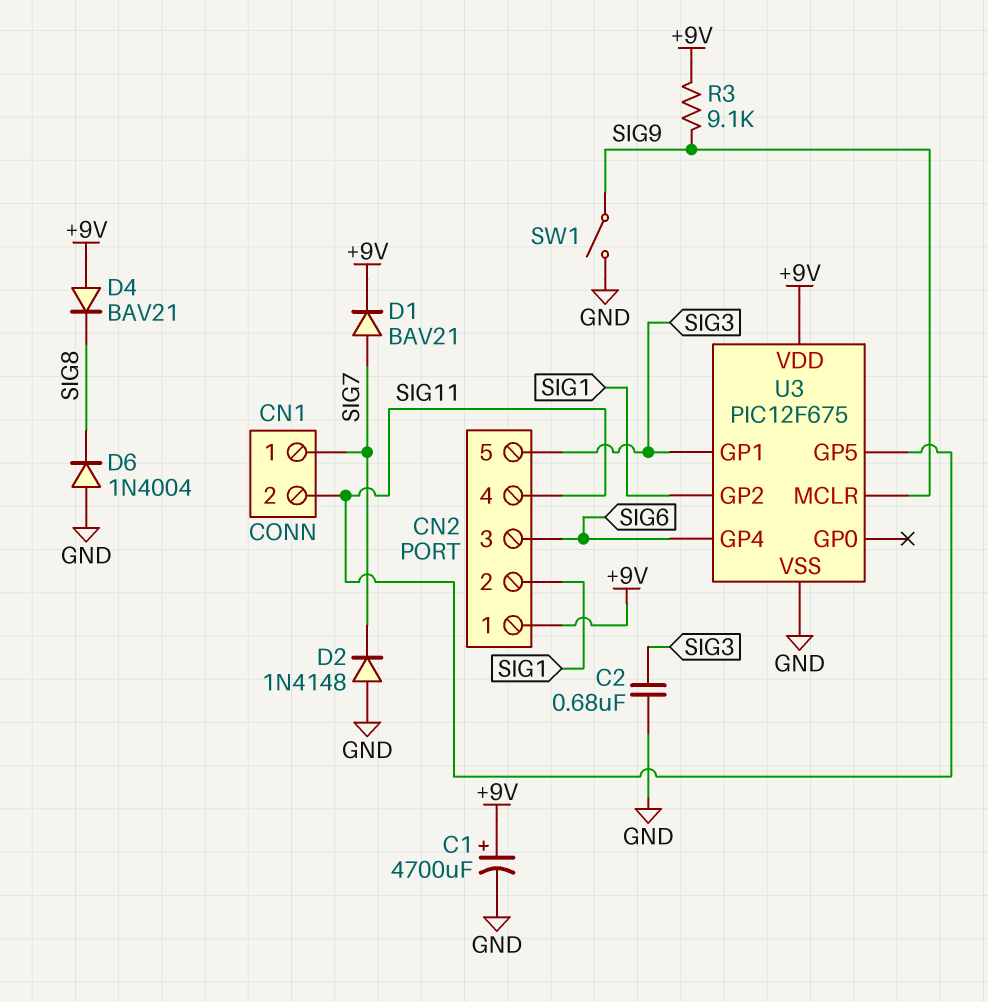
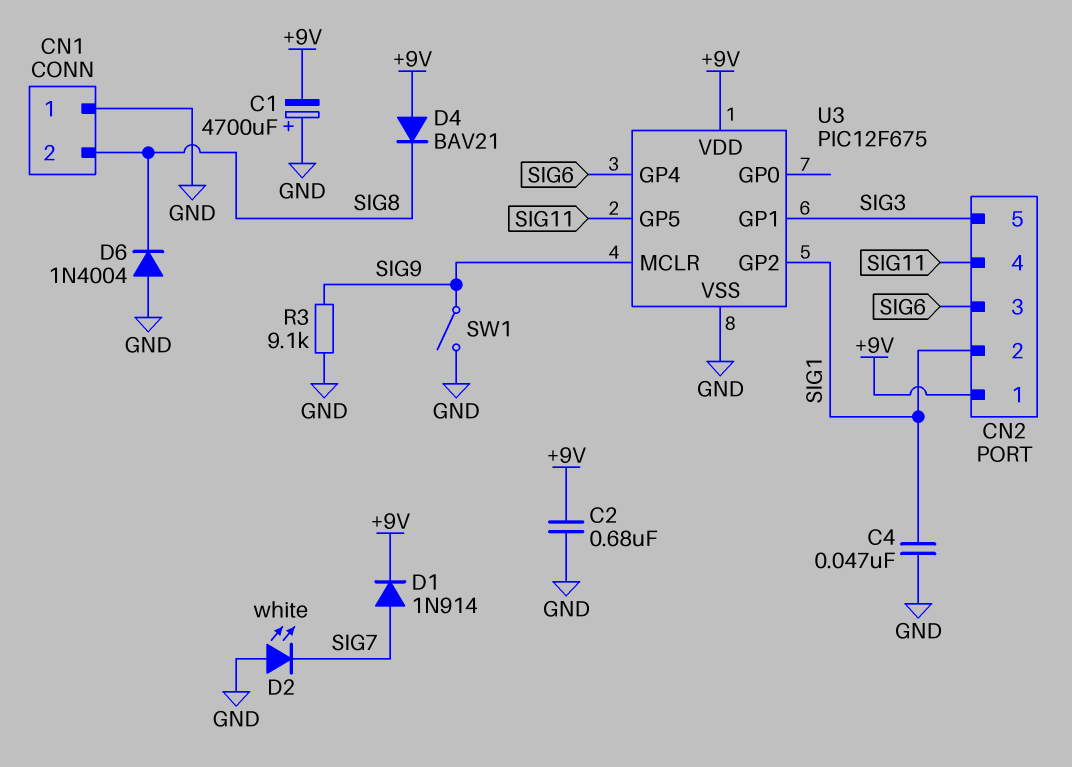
C1: 4700uF (plus +9V, minus GND) -> 4700uF (plus GND, minus +9V)
C2: 680nF (GND, SIG3) -> 680nF (+9V, GND)
C4: none -> 47nF (GND, SIG1)
CN1 pin 1: SIG7 -> GND
CN1 pin 2: SIG11 -> SIG8
D1: diode BAV21 (A SIG7, K +9V) -> diode 1N914 (A SIG7, K +9V)
D2: diode 1N4148 (A GND, K SIG7) -> LED white (A GND, K SIG7)
R3: 9.1k (+9V, SIG9) -> 9.1k (GND, SIG9)

